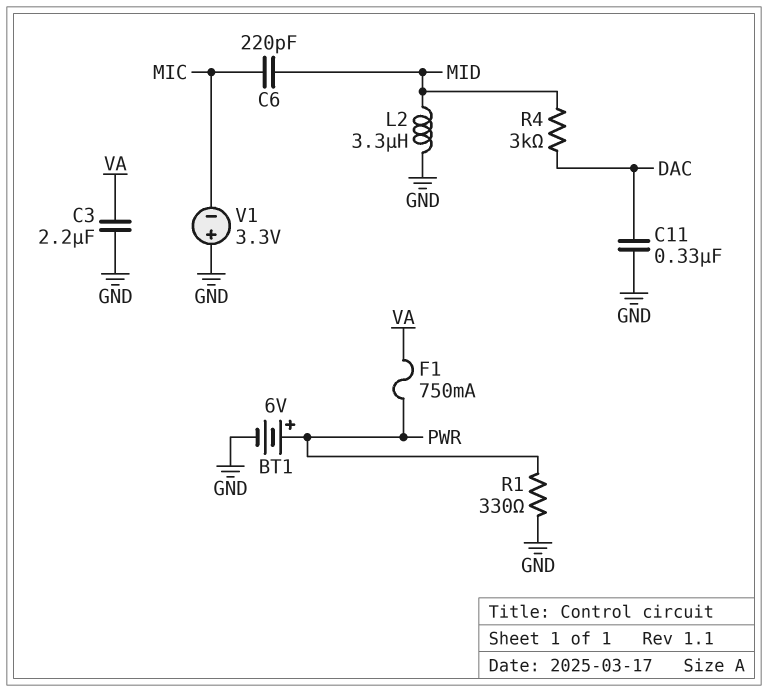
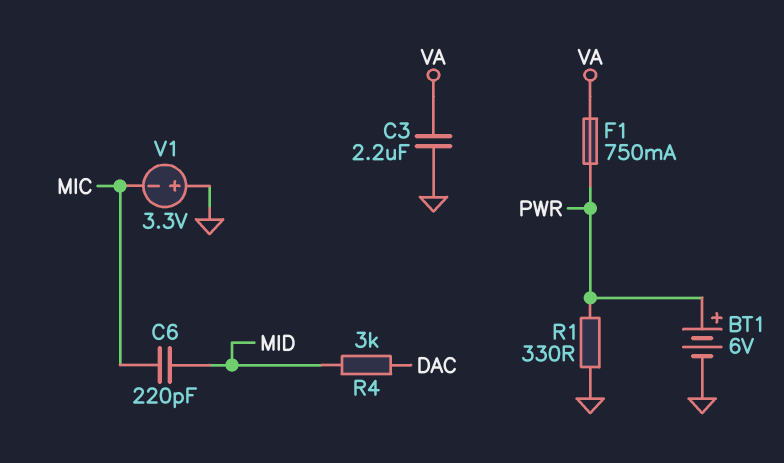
C11: 330nF (DAC, GND) -> none
L2: 3.3uH (GND, MID) -> none

